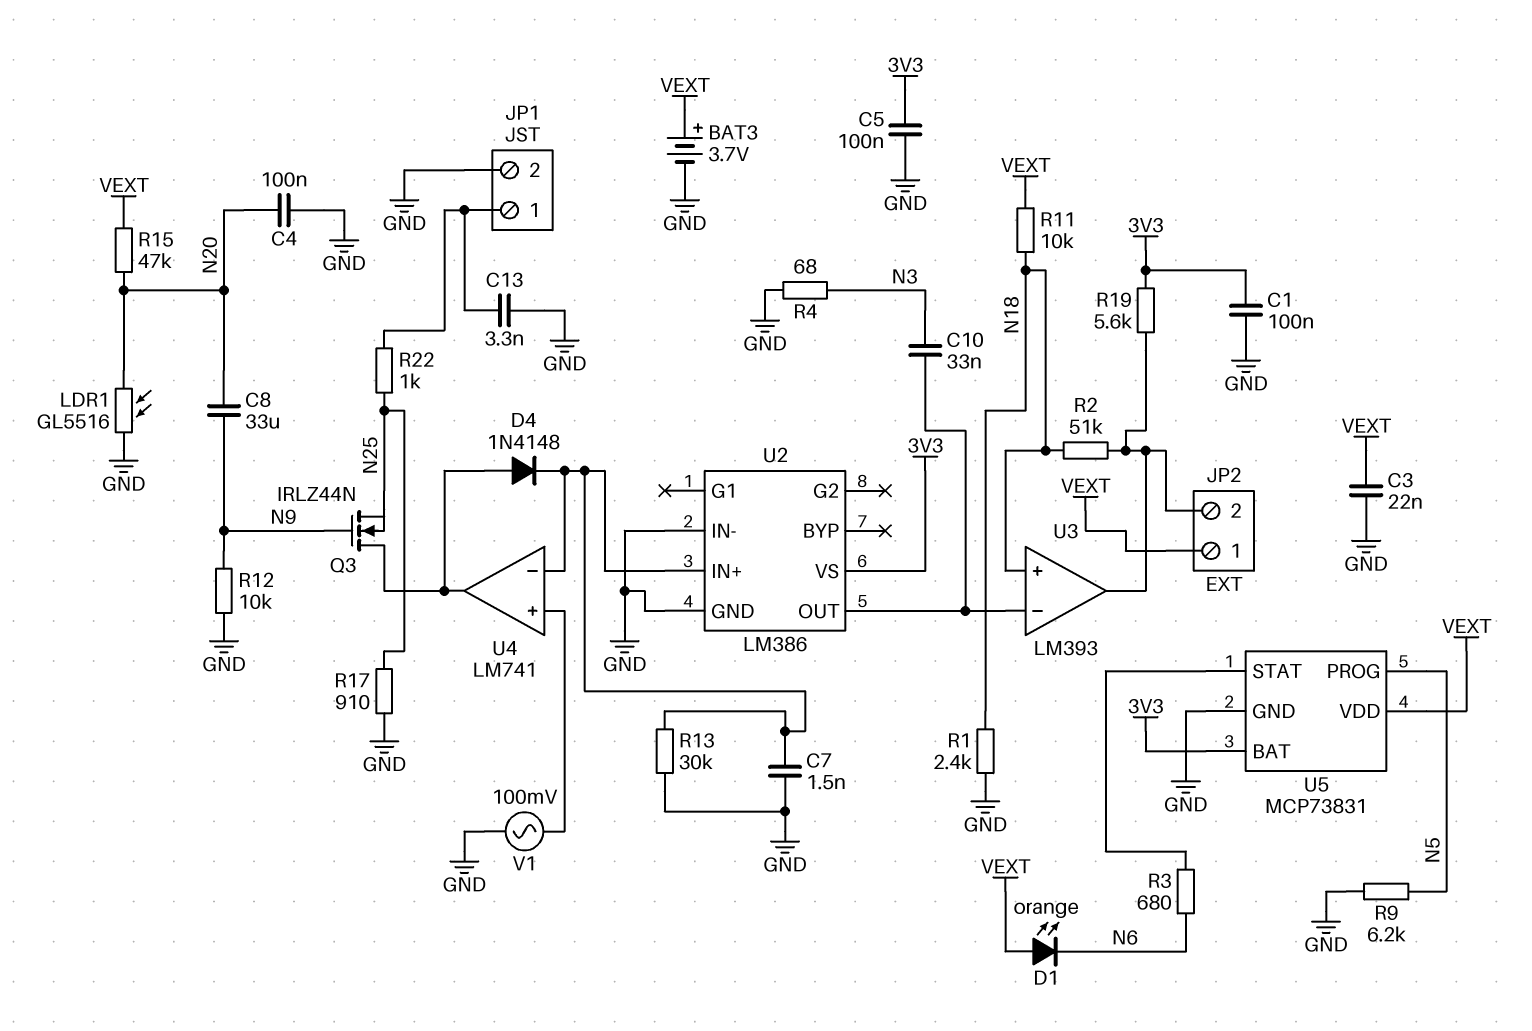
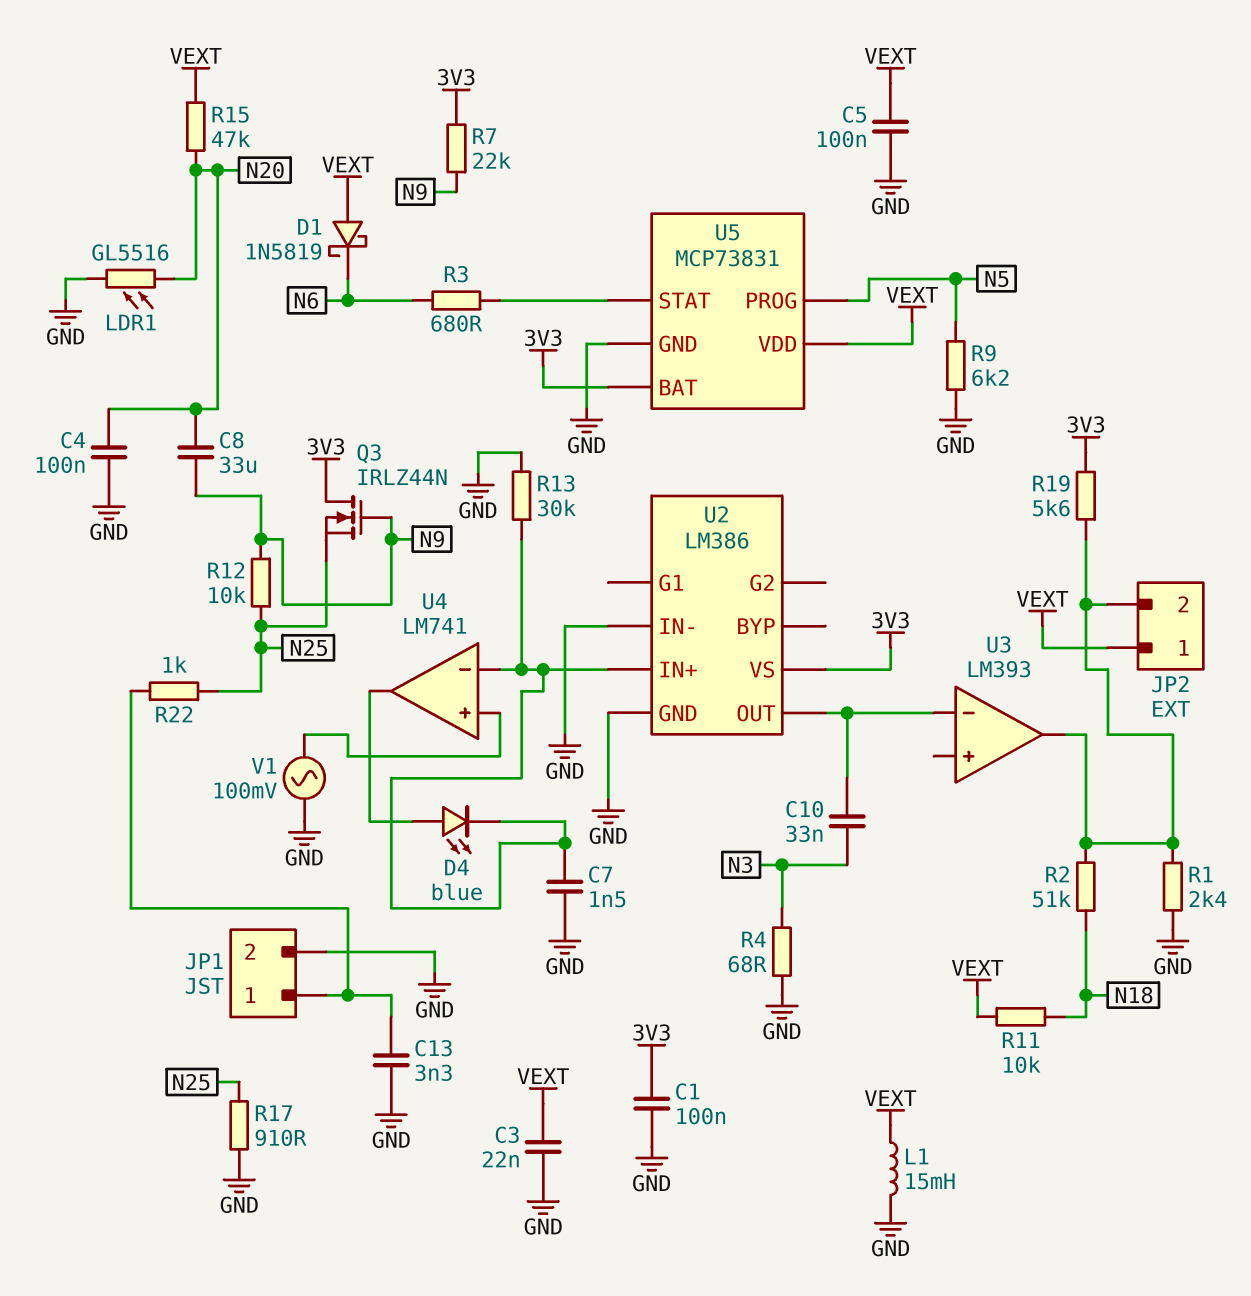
BAT3: 3.7V (plus VEXT, minus GND) -> none
C5: 100nF (3V3, GND) -> 100nF (GND, VEXT)
D1: LED orange (A VEXT, K N6) -> schottky 1N5819 (A VEXT, K N6)
D4: diode 1N4148 (A U4/out, K U2/IN+) -> LED blue (A U4/out, K U2/IN+)
L1: none -> 15mH (GND, VEXT)
Q3: NMOS IRLZ44N (G N9, D U4/out, S N25) -> NMOS IRLZ44N (G N9, D 3V3, S N25)
R1: 2.4k (GND, N18) -> 2.4k (GND, JP2/2)
R7: none -> 22k (3V3, N9)
R12: 10k (GND, N9) -> 10k (N9, N25)
U3 pin in+: N18 -> none

